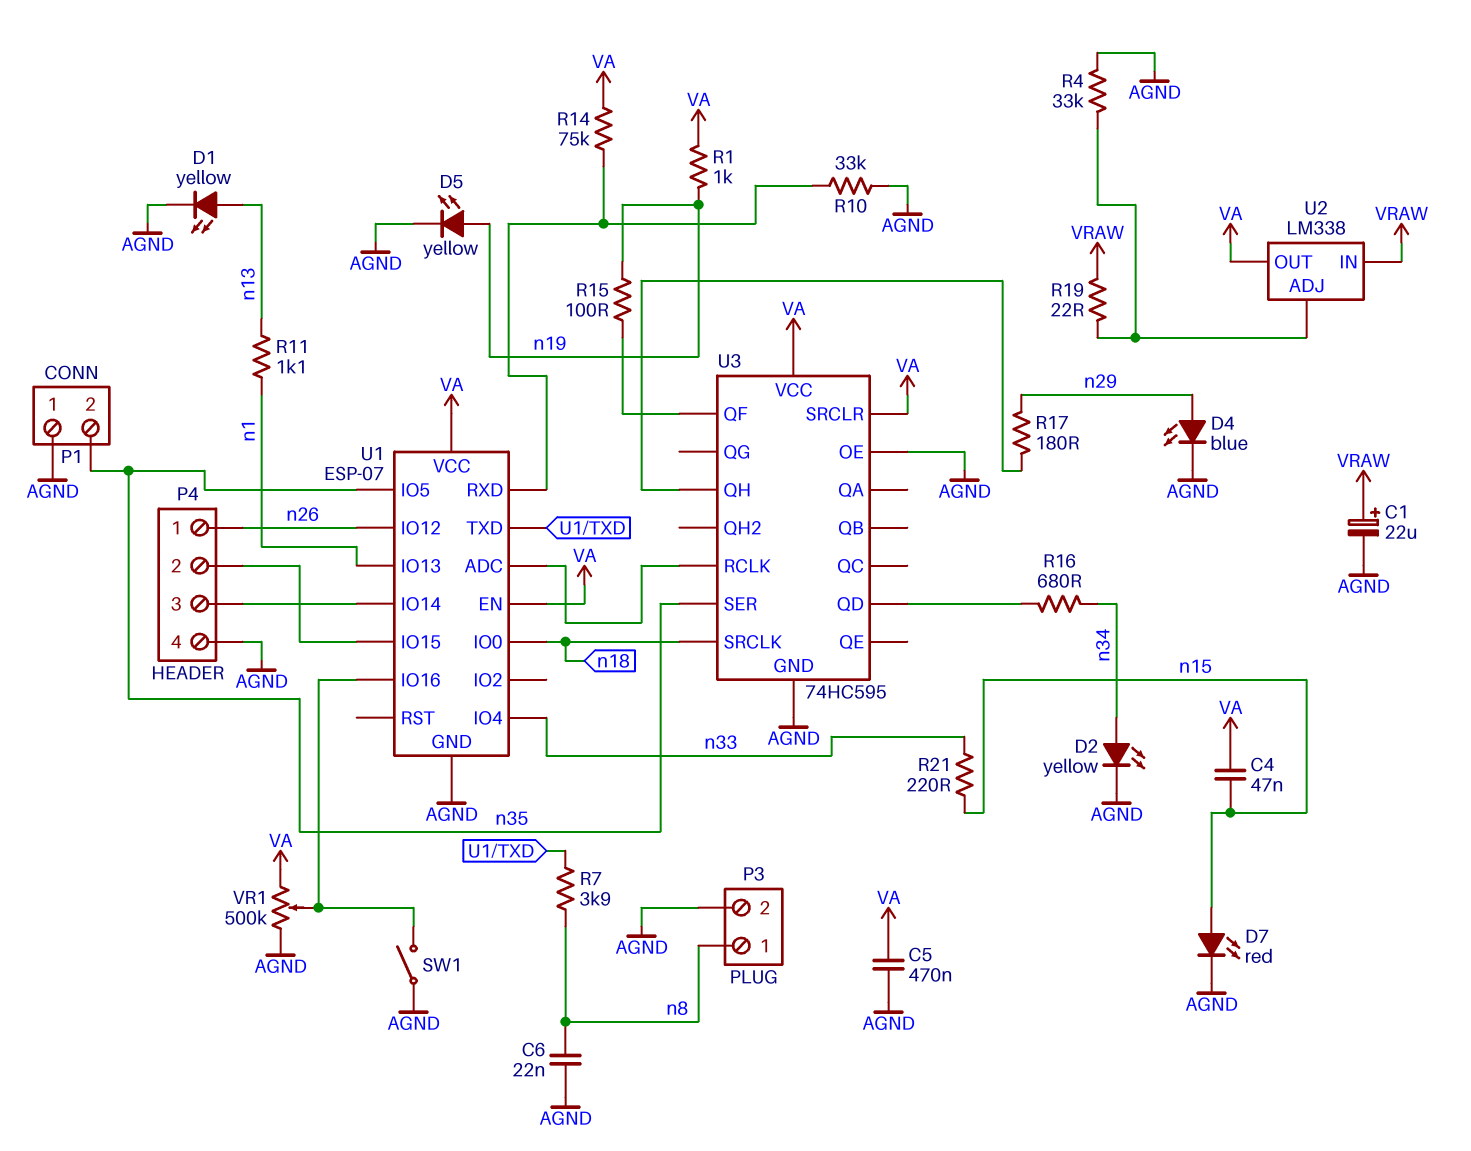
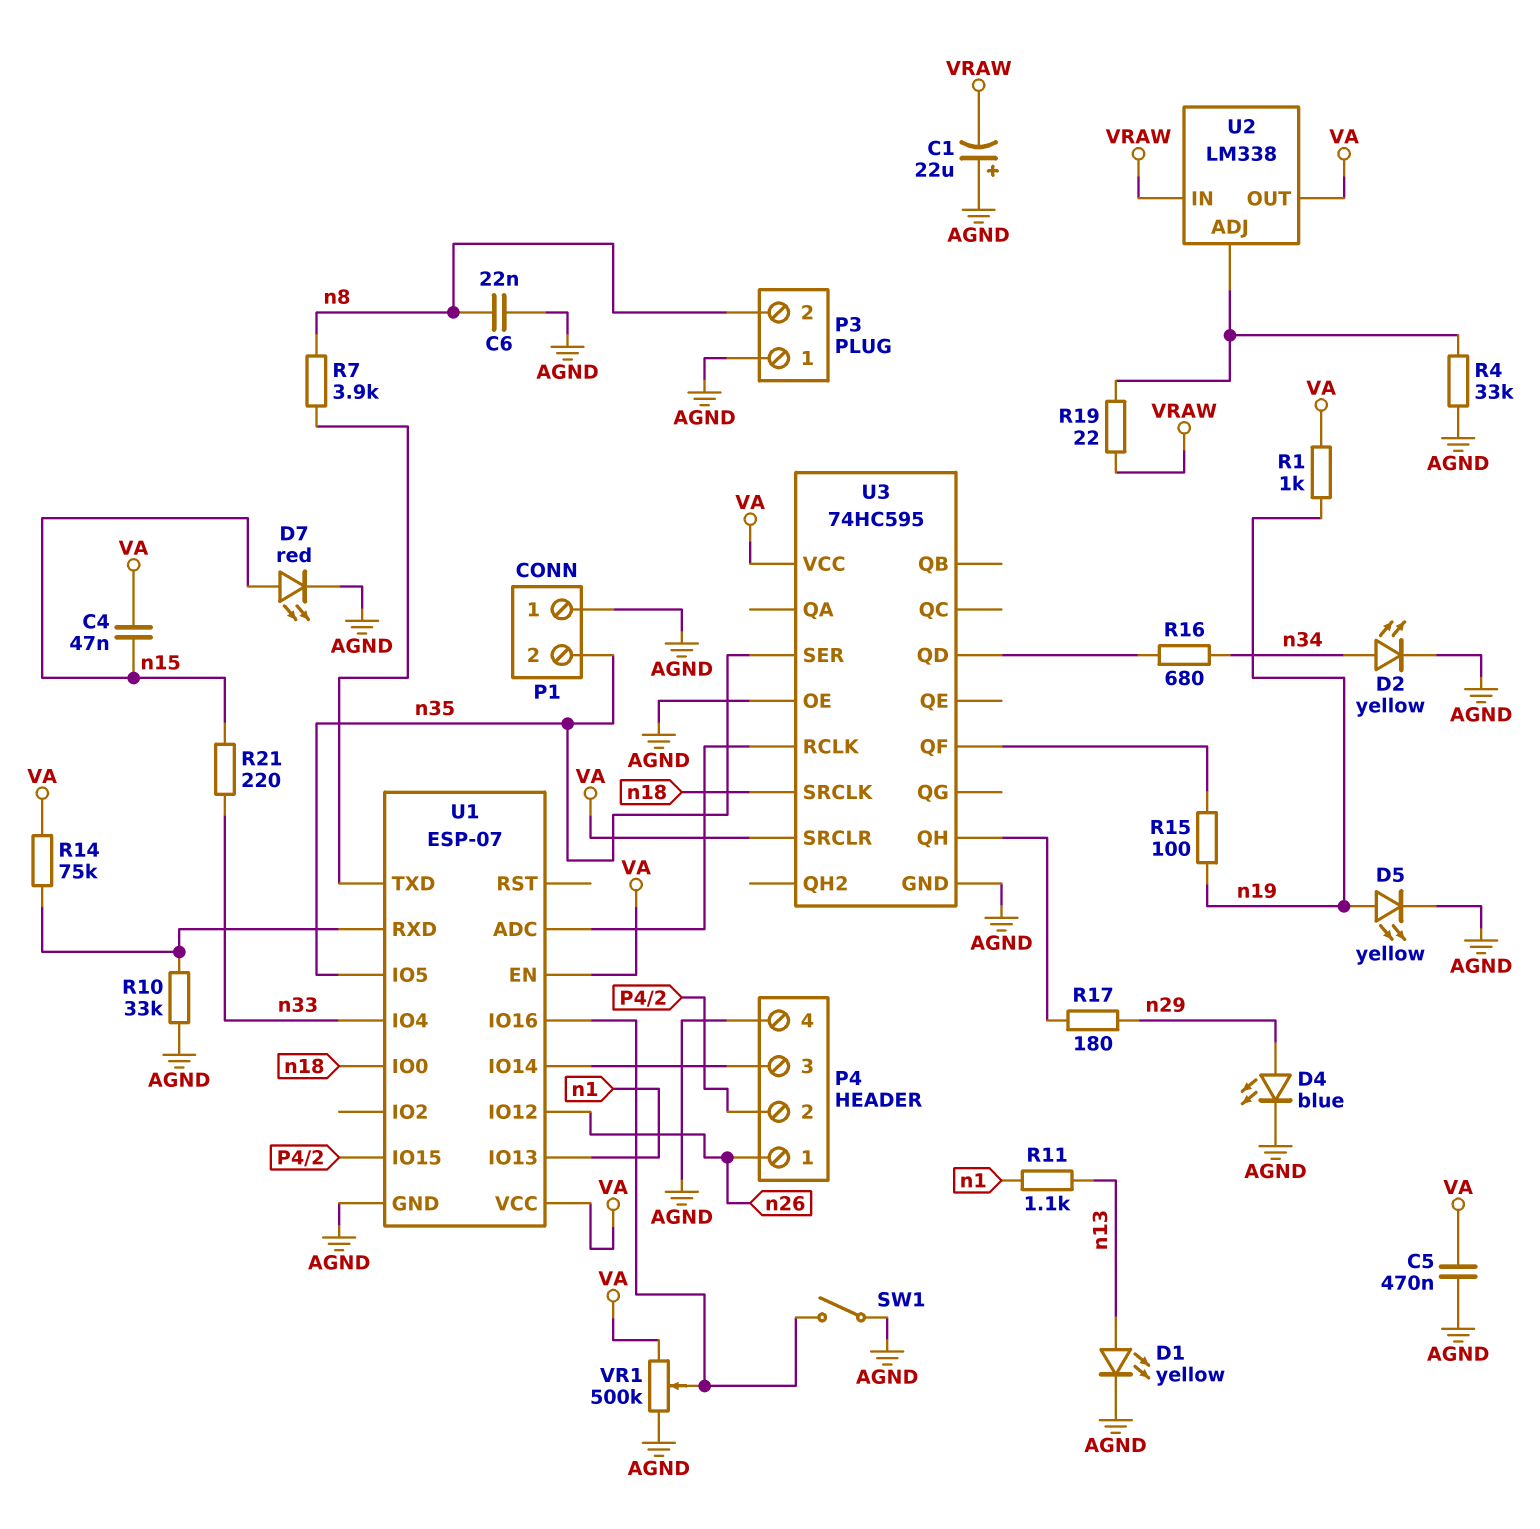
C1: 22uF (plus VRAW, minus AGND) -> 22uF (plus AGND, minus VRAW)
P3 pin 1: n8 -> AGND
P3 pin 2: AGND -> n8

